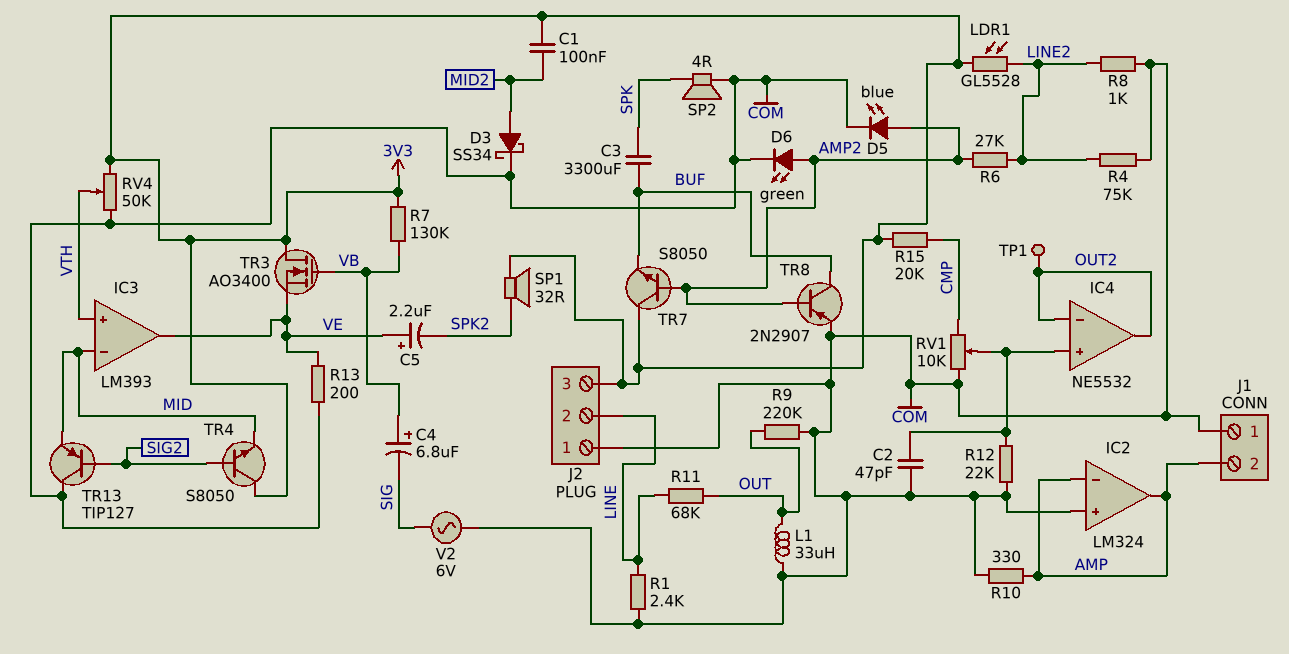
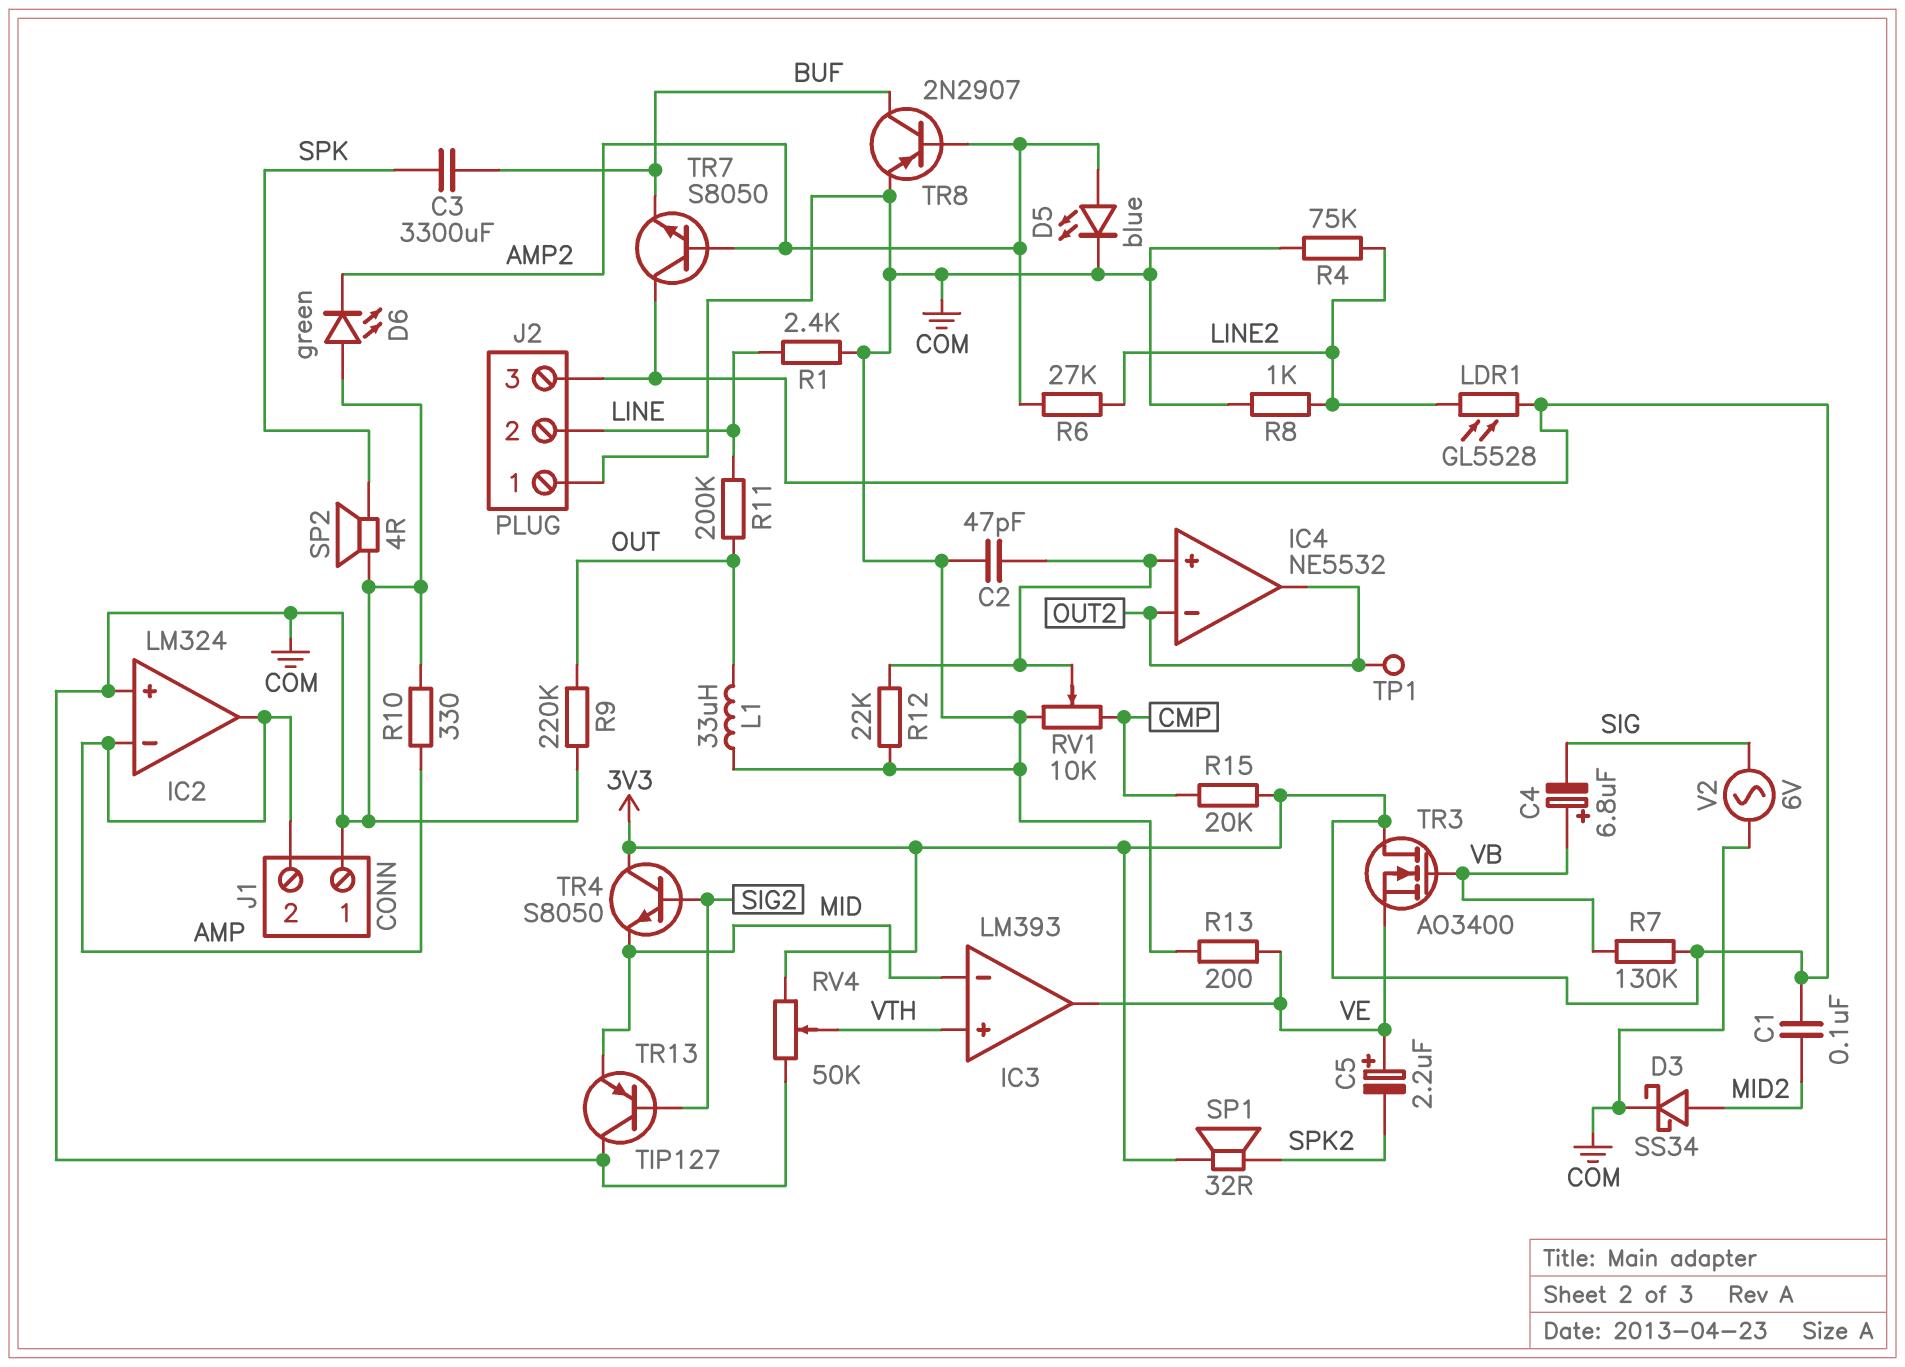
D6: LED green (A AMP2, K COM) -> LED green (A COM, K AMP2)
R11: 68k (LINE, OUT) -> 200k (LINE, OUT)

